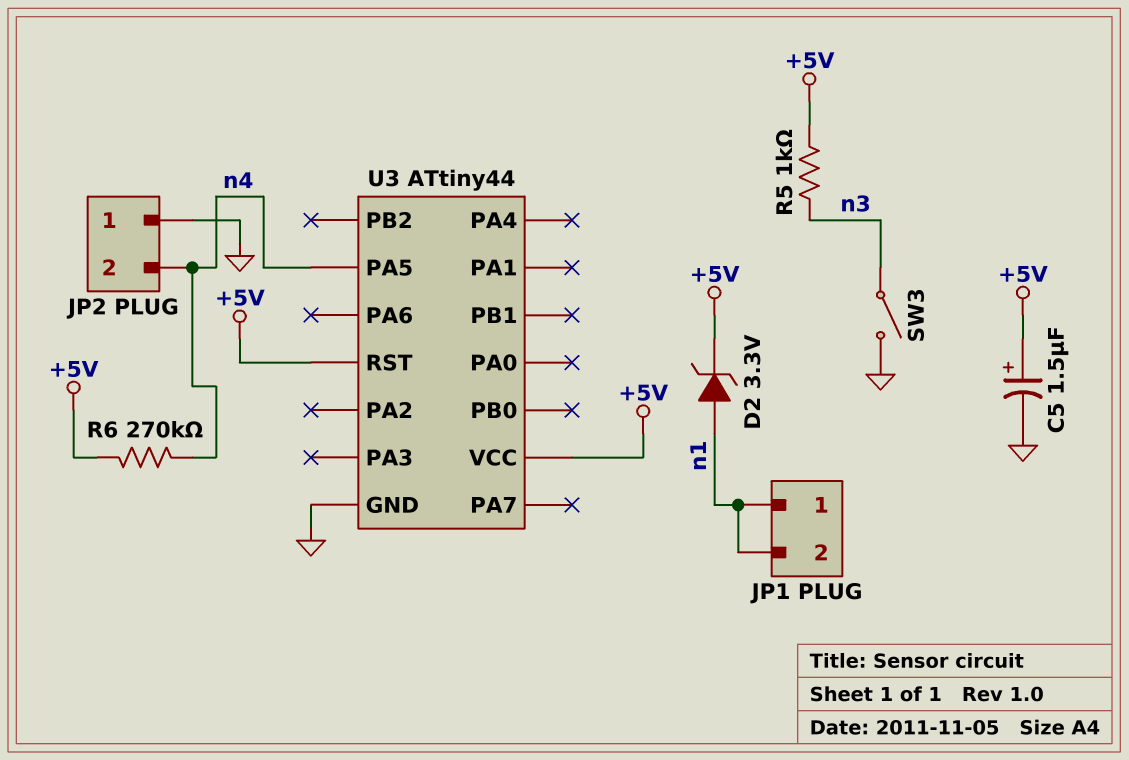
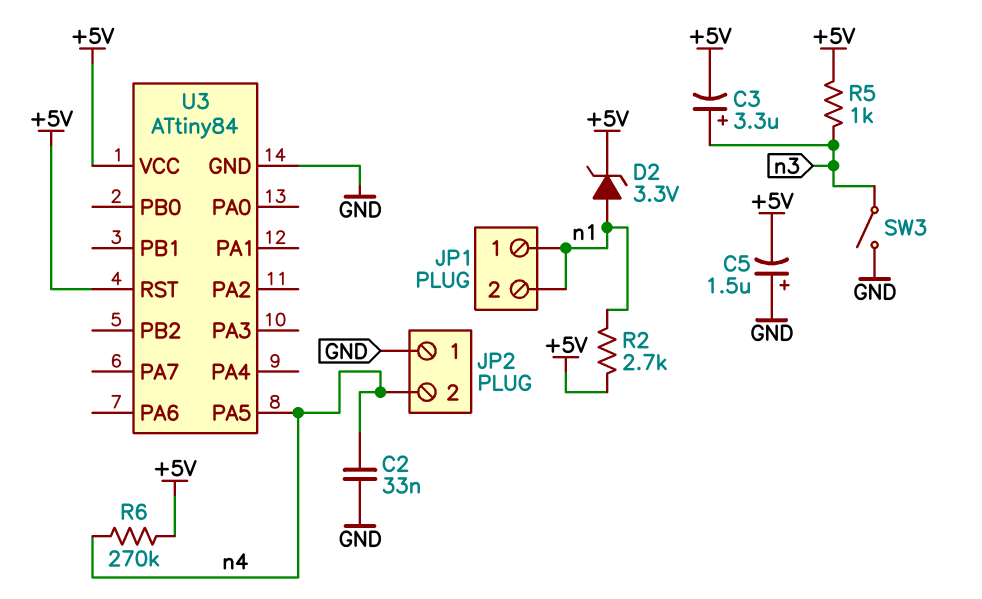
C2: none -> 33nF (GND, n4)
C3: none -> 3.3uF (plus n3, minus +5V)
C5: 1.5uF (plus +5V, minus GND) -> 1.5uF (plus GND, minus +5V)
R2: none -> 2.7k (+5V, n1)
U3: ATtiny44 -> ATtiny84

